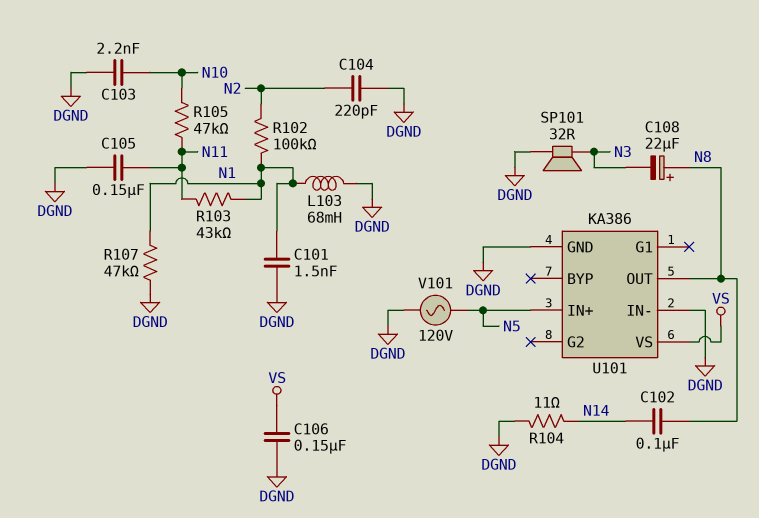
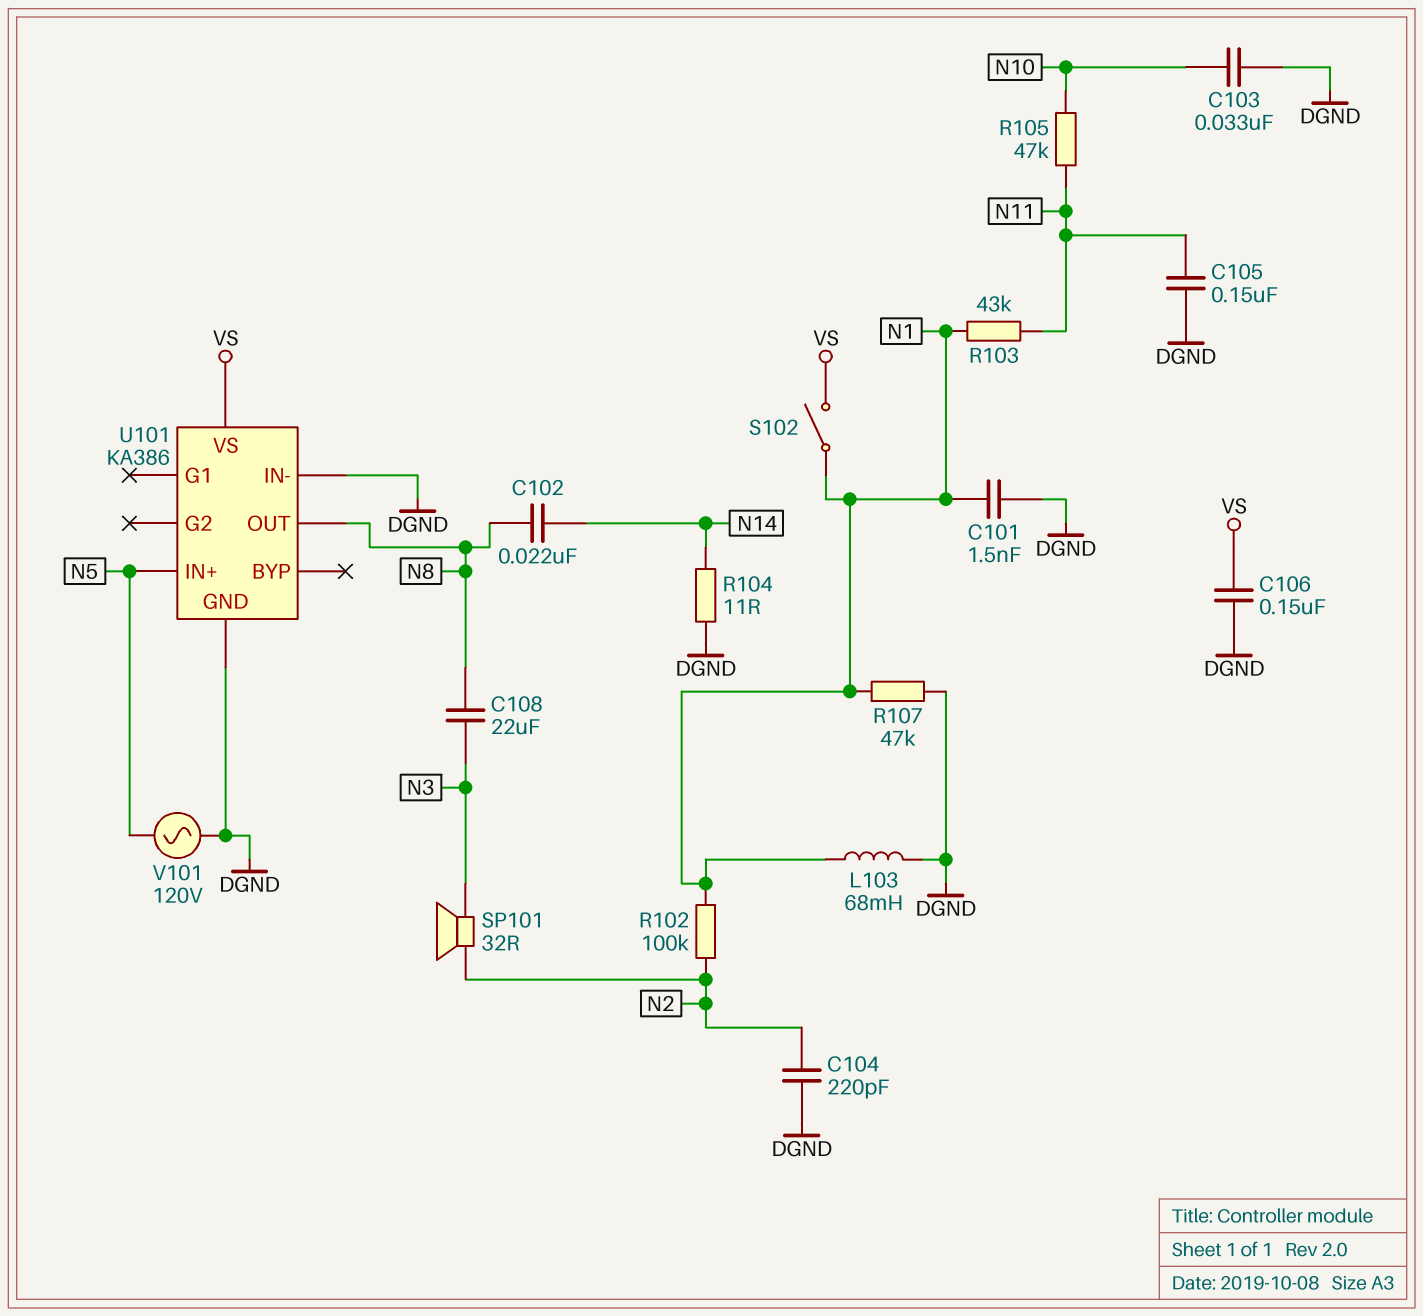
C102: 100nF (N8, N14) -> 22nF (N8, N14)
C103: 2.2nF (DGND, N10) -> 33nF (DGND, N10)
C108: 22uF (plus N8, minus N3) -> 22uF (N3, N8)
S102: none -> switch (N1, VS)
SP101: speaker 32R (DGND, N3) -> speaker 32R (N2, N3)

